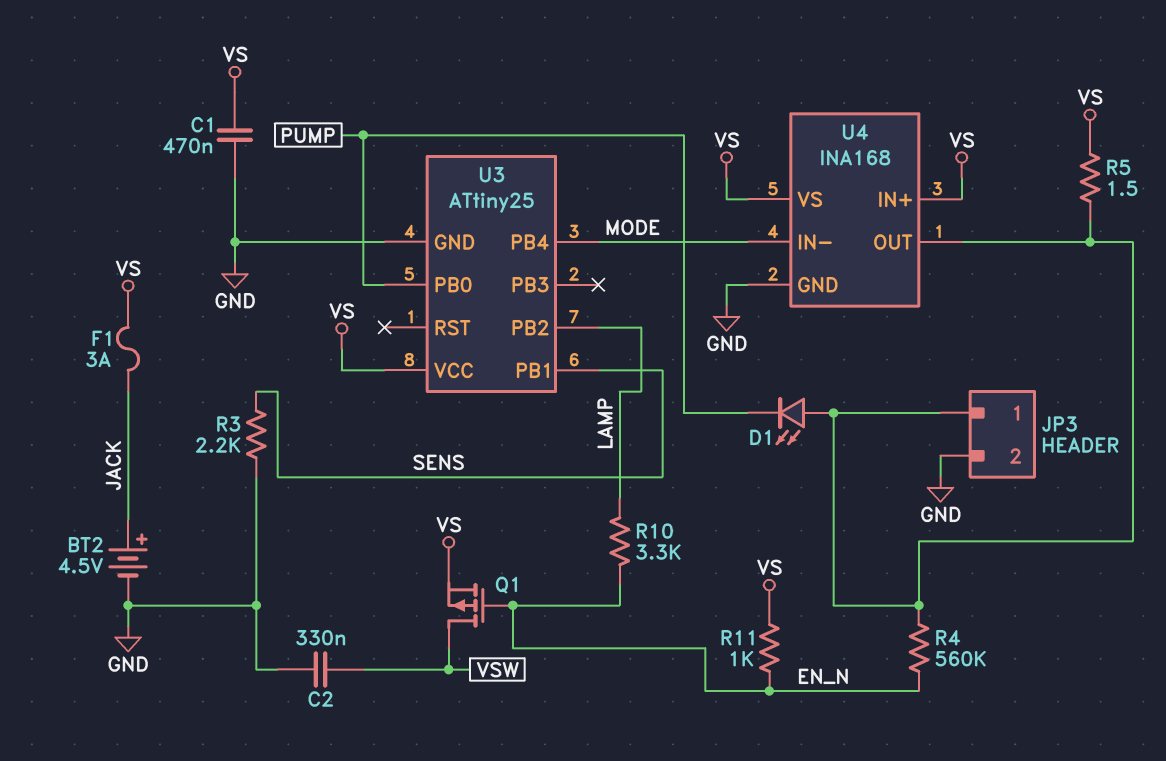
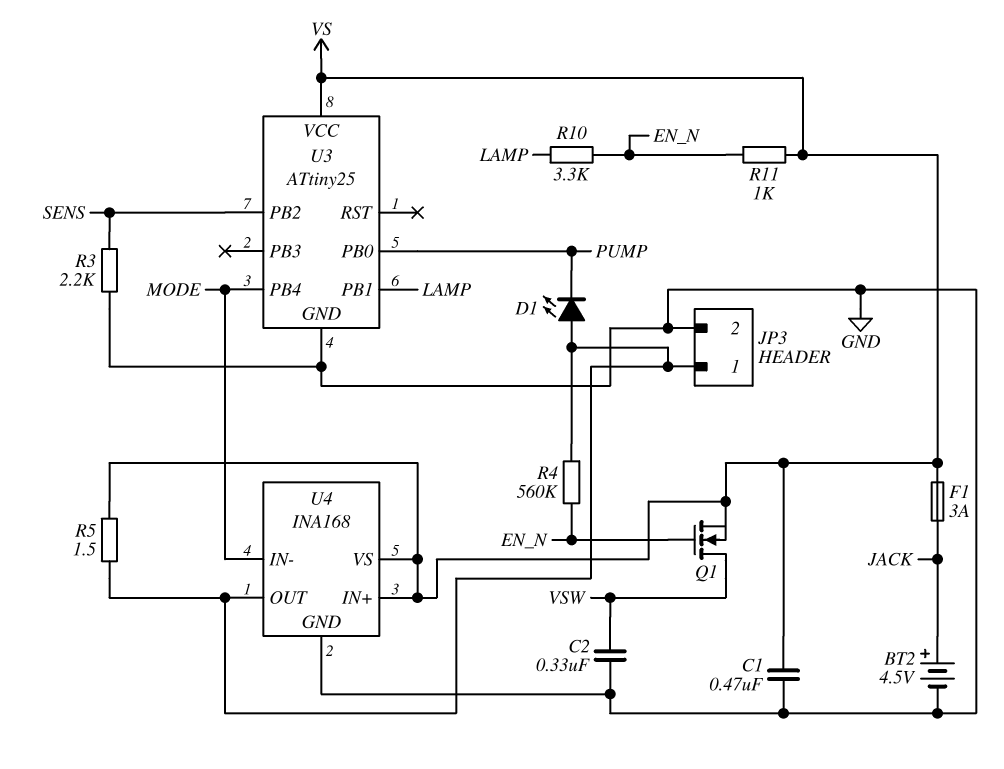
Q1: PMOS (G EN_N, D VSW, S VS) -> NMOS (G EN_N, D VSW, S VS)
U3 pin PB1: SENS -> LAMP
U3 pin PB2: LAMP -> SENS

